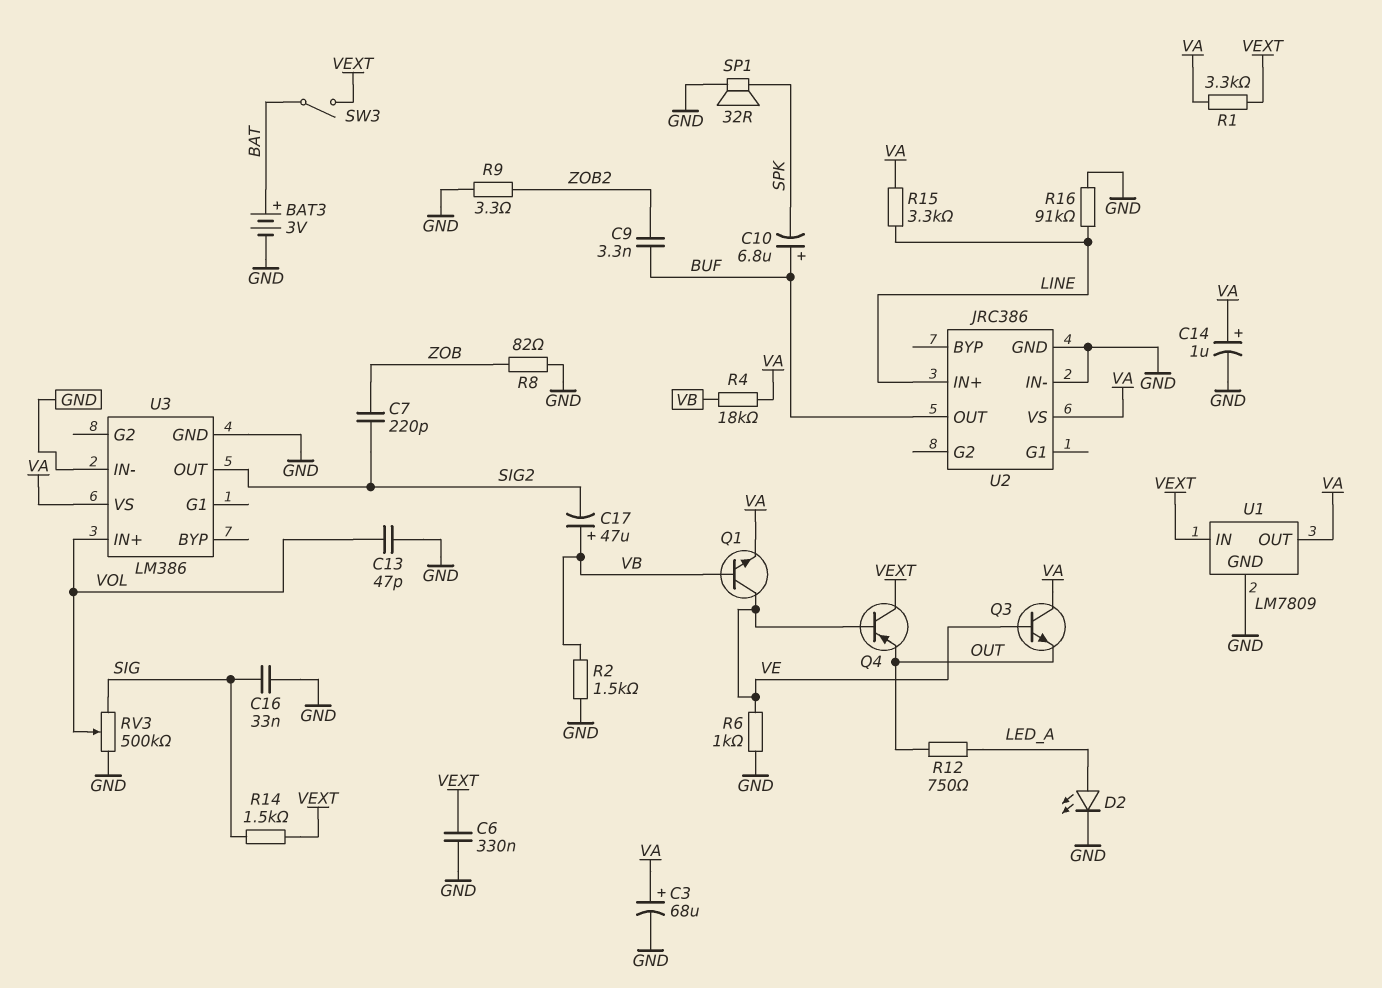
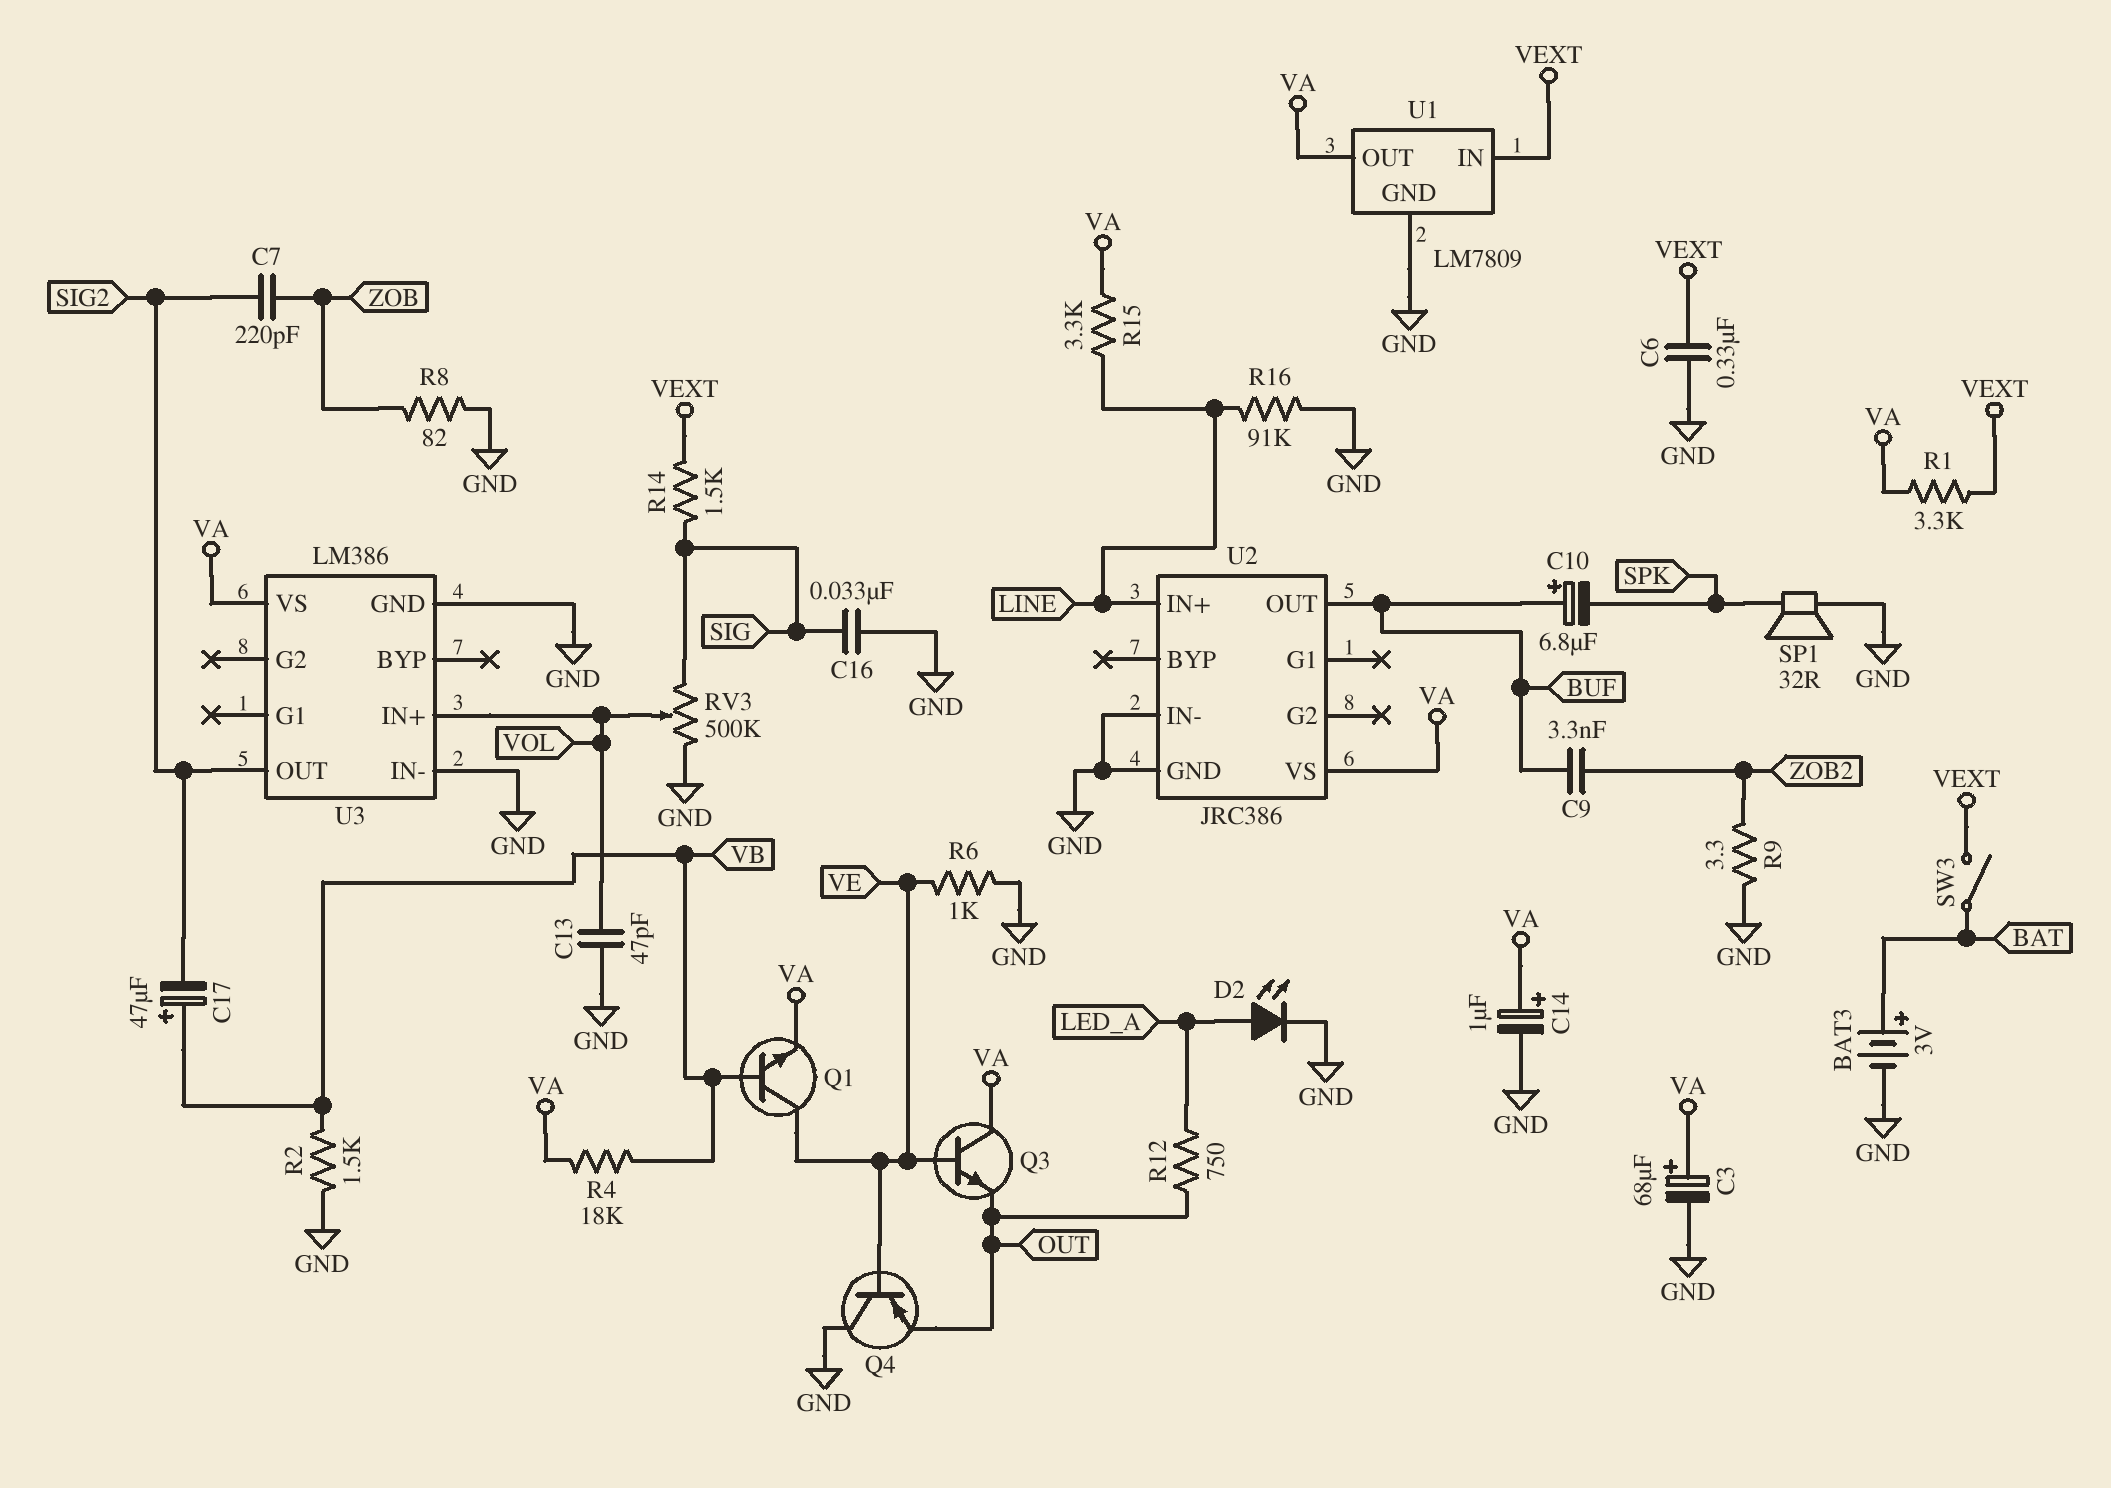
Q4: PNP (B VE, C VEXT, E OUT) -> PNP (B VE, C GND, E OUT)

